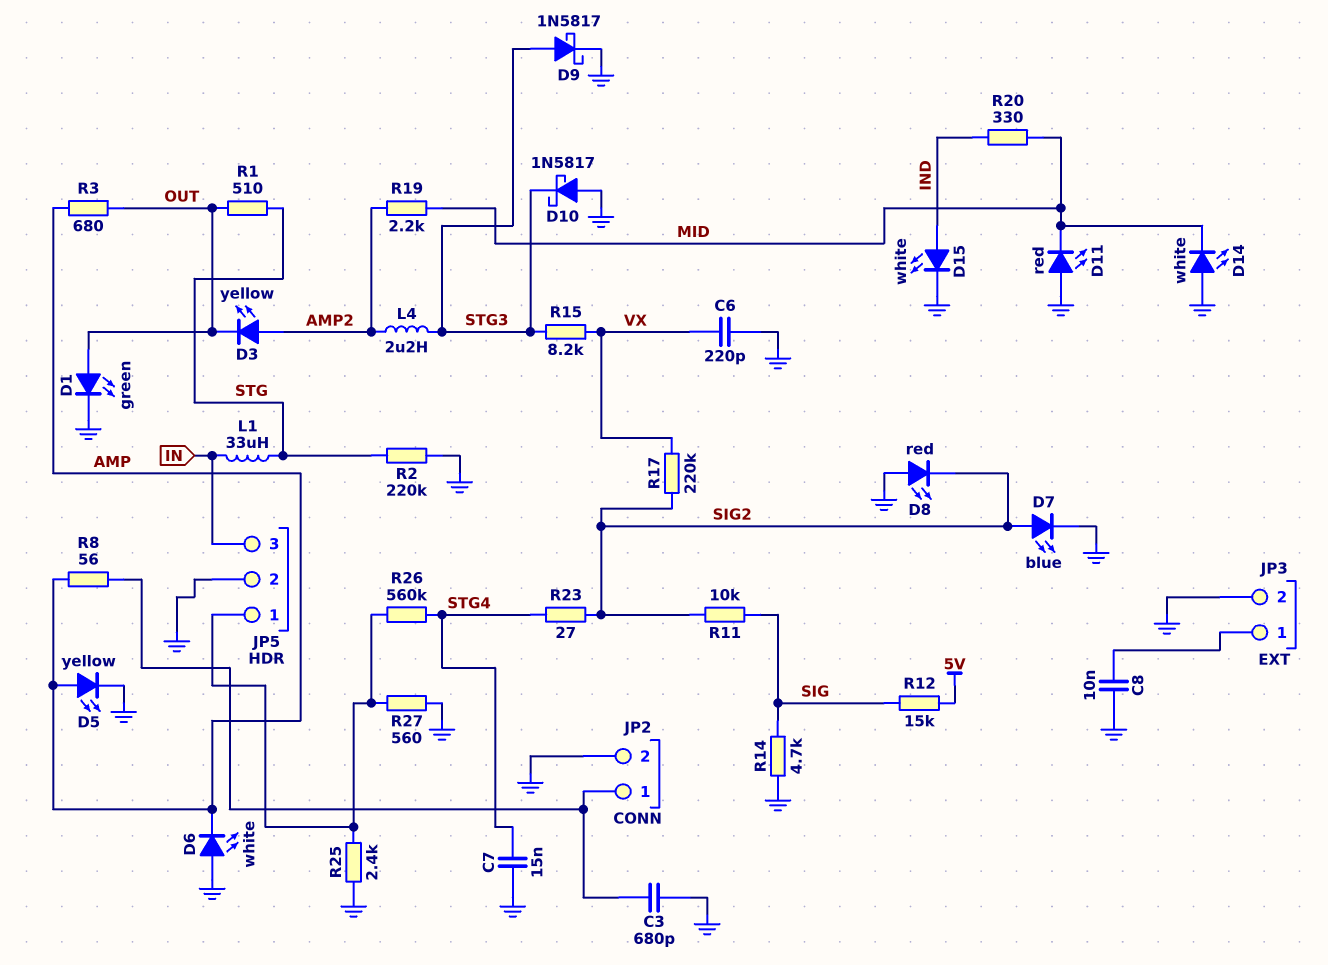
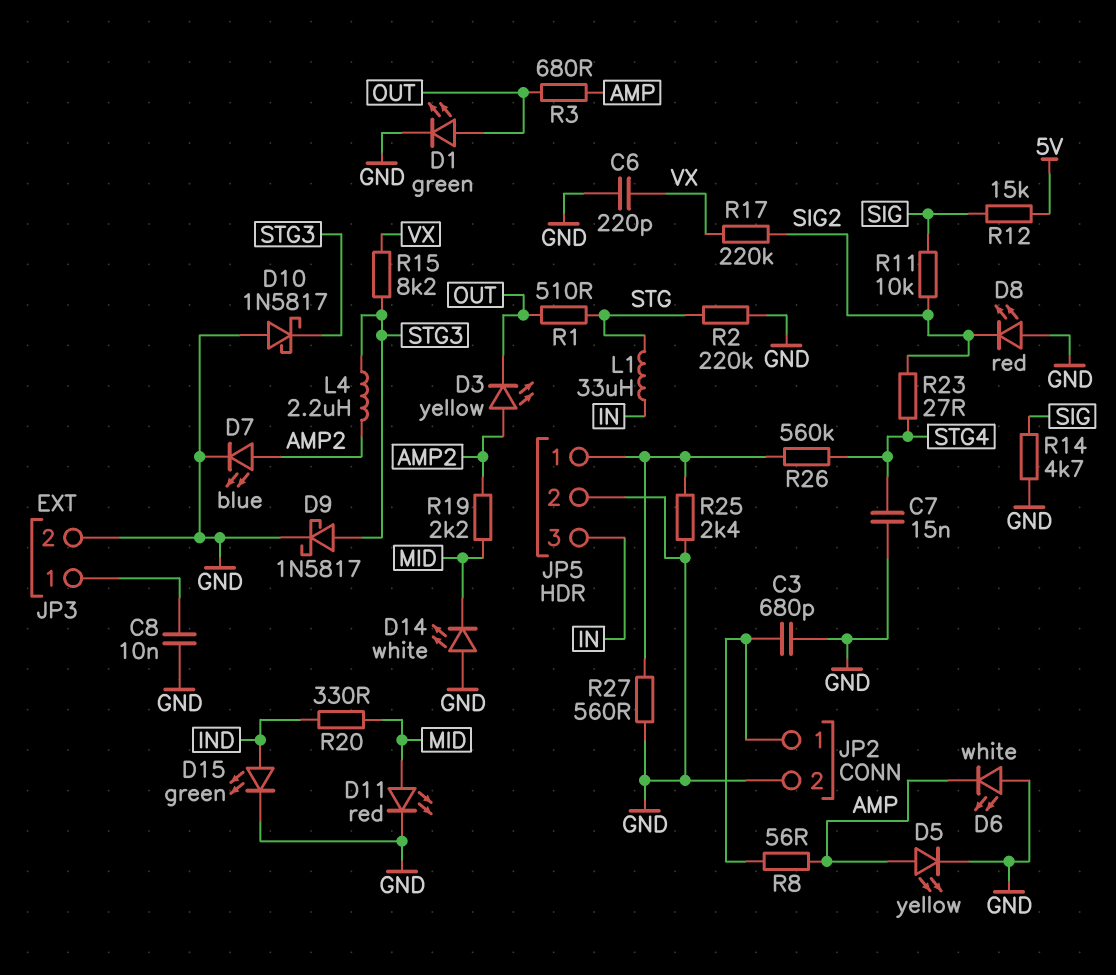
D7: LED blue (A SIG2, K GND) -> LED blue (A AMP2, K GND)
D11: LED red (A GND, K MID) -> LED red (A MID, K GND)
D15: LED white (A IND, K GND) -> LED green (A IND, K GND)

